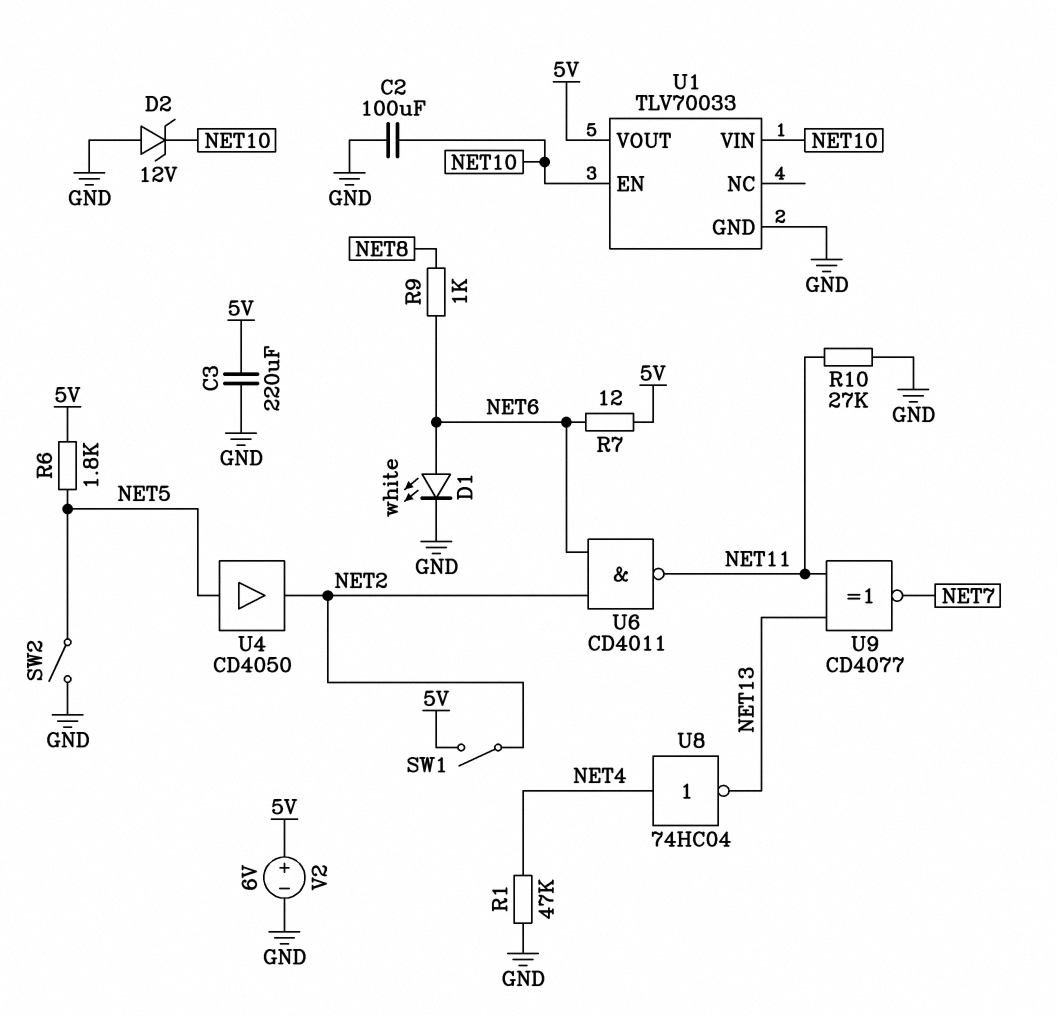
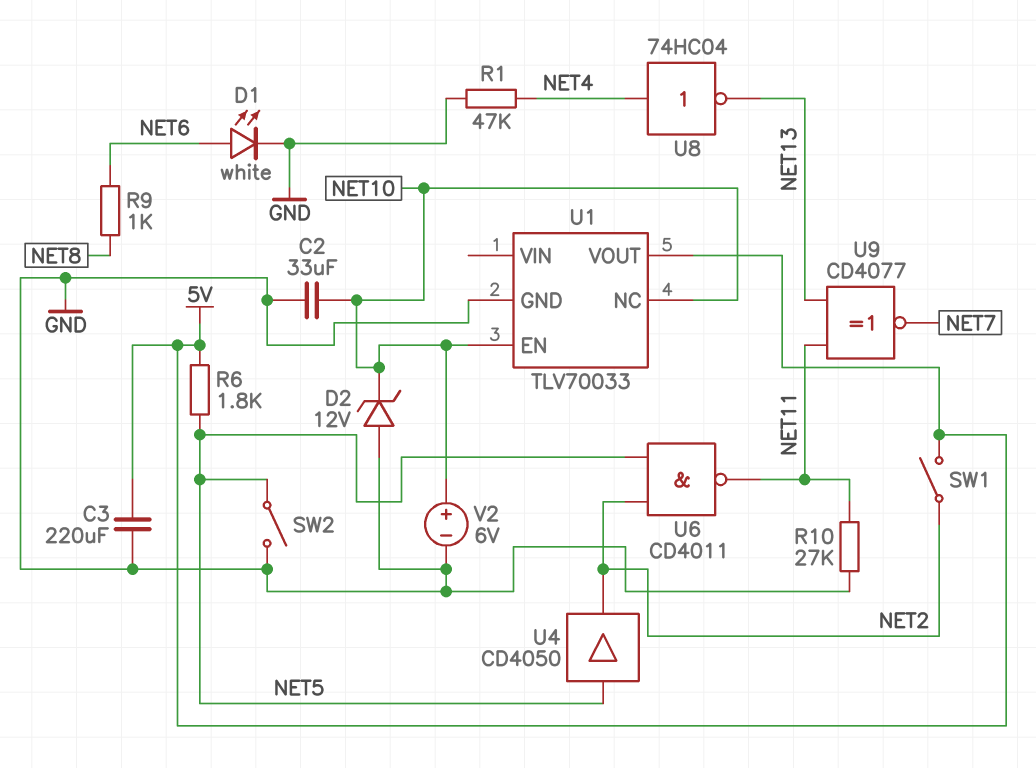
C2: 100uF (GND, NET10) -> 33uF (GND, NET10)
R7: 12 (5V, NET6) -> none
U1 pin NC: none -> NET10
U1 pin VIN: NET10 -> none
U6: NAND CD4011 (in NET2, in NET6, out NET11) -> NAND CD4011 (in NET2, in NET5, out NET11)
V2: 6V (plus 5V, minus GND) -> 6V (plus NET10, minus GND)

